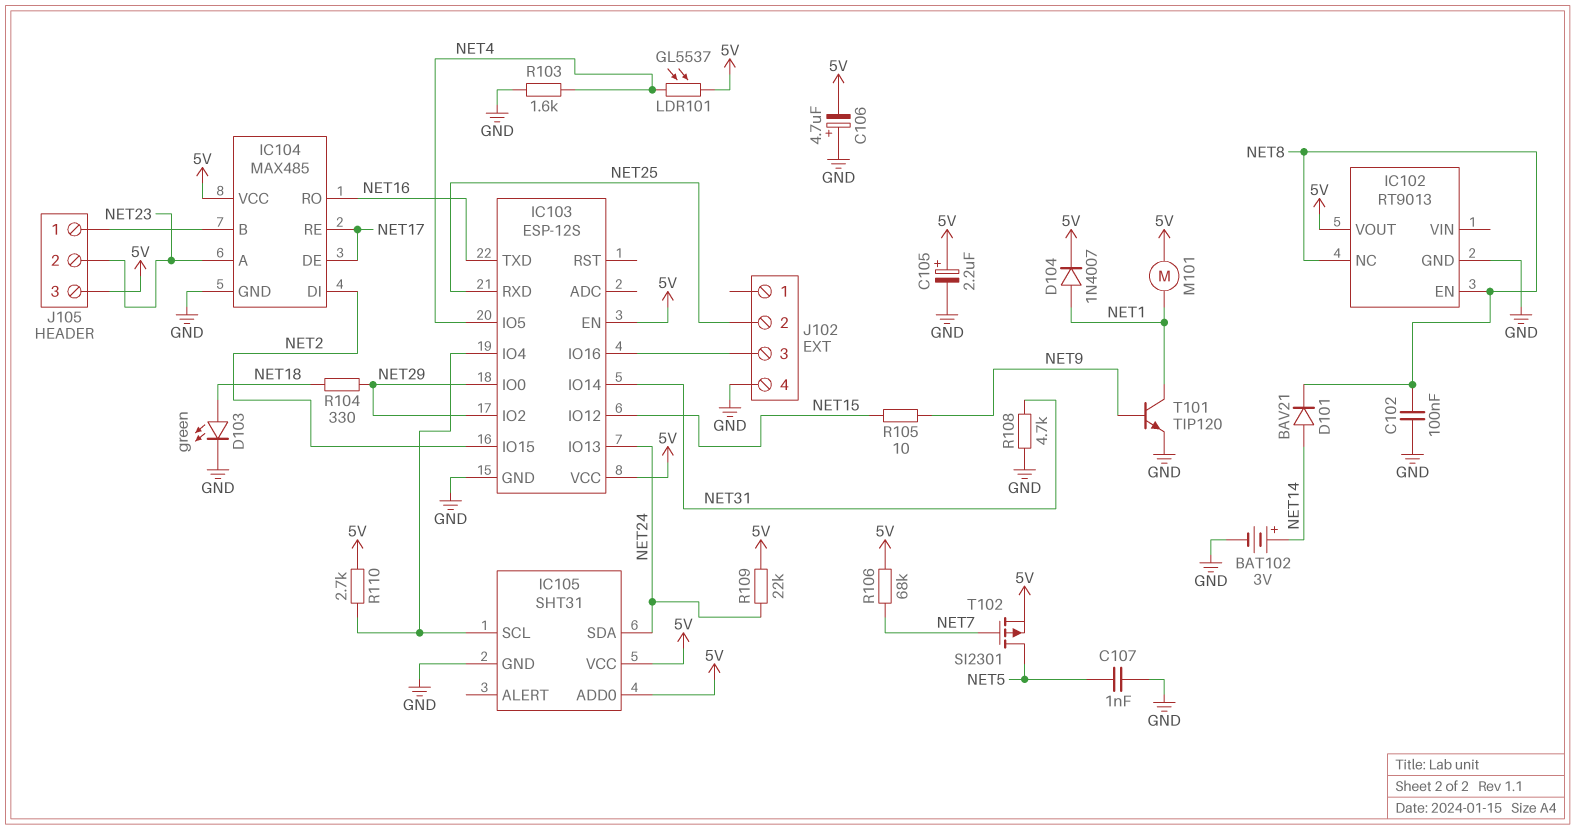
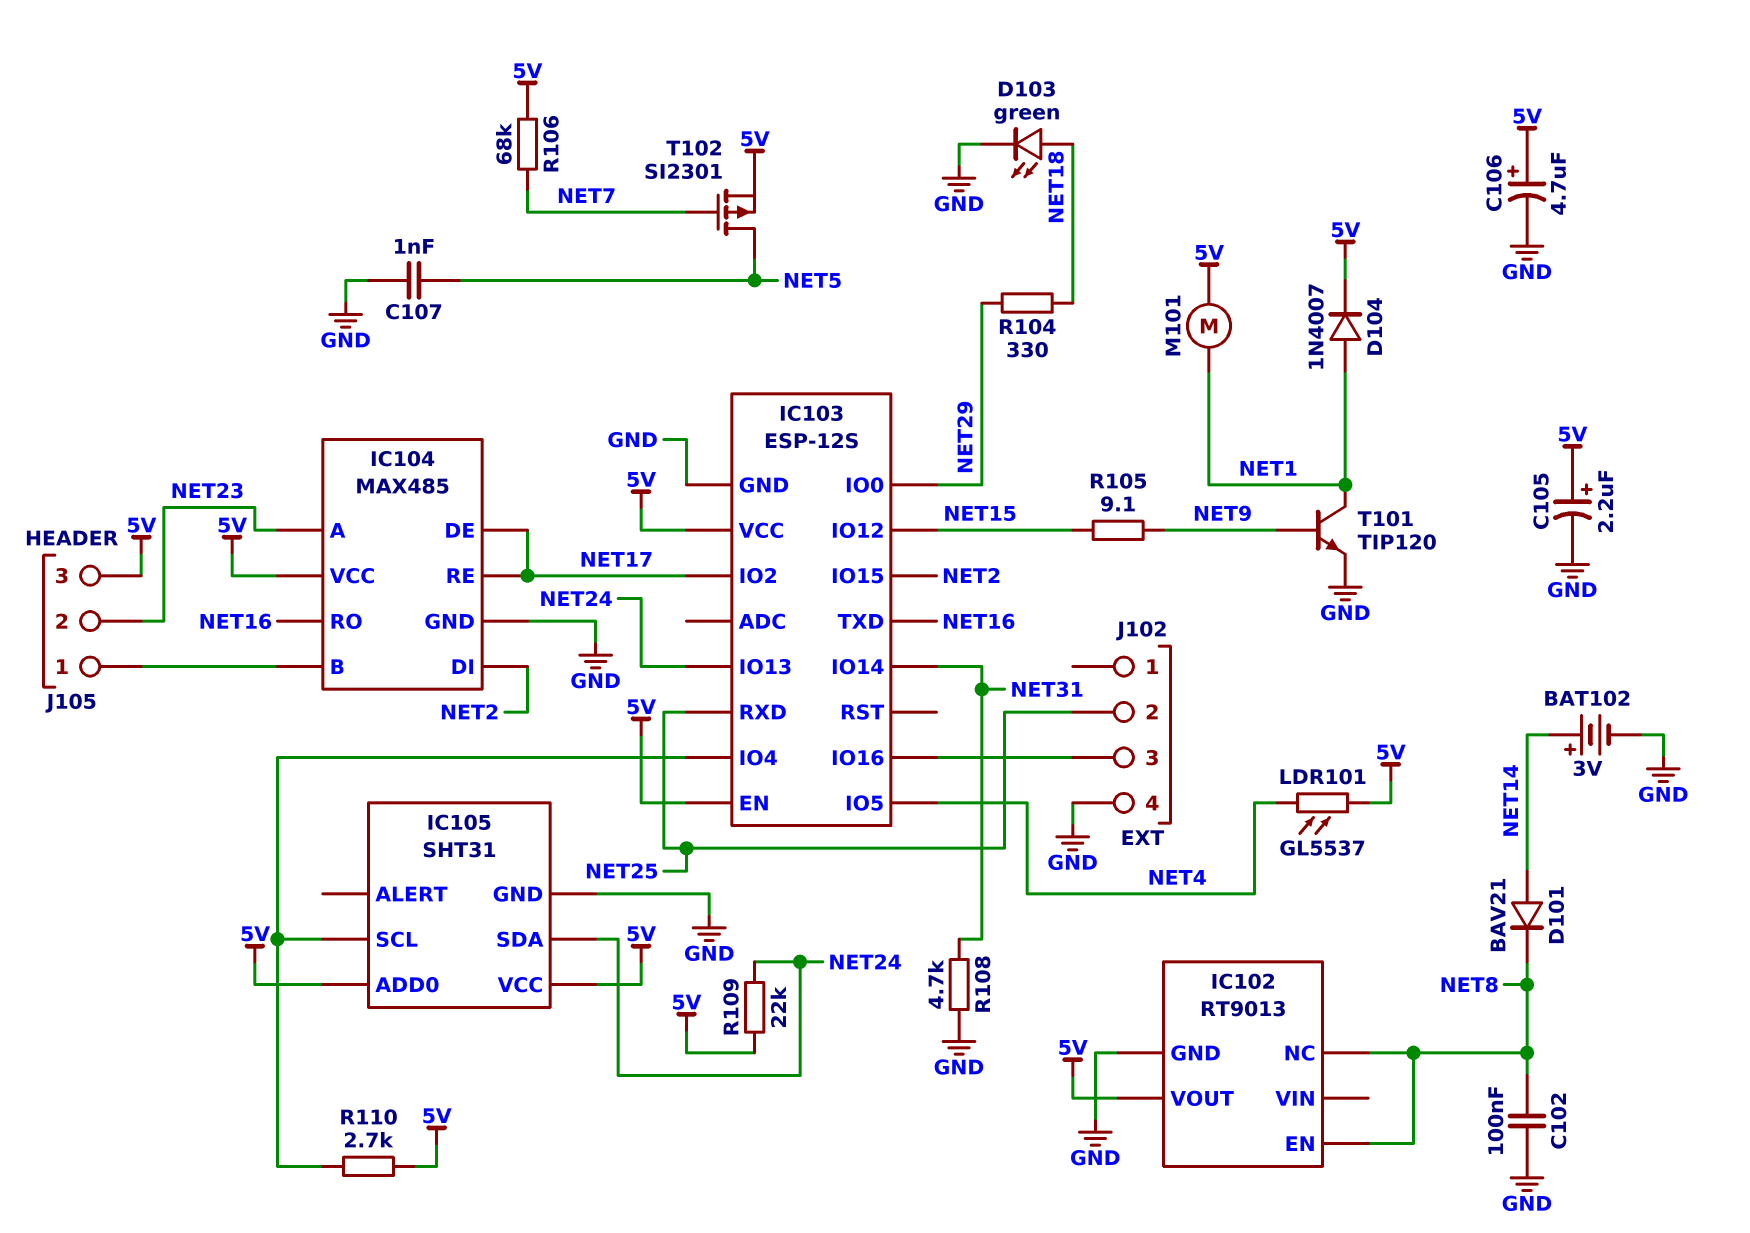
C106: 4.7uF (plus GND, minus 5V) -> 4.7uF (plus 5V, minus GND)
IC103 pin IO2: NET29 -> NET17
R103: 1.6k (GND, NET4) -> none
R105: 10 (NET9, NET15) -> 9.1 (NET9, NET15)

